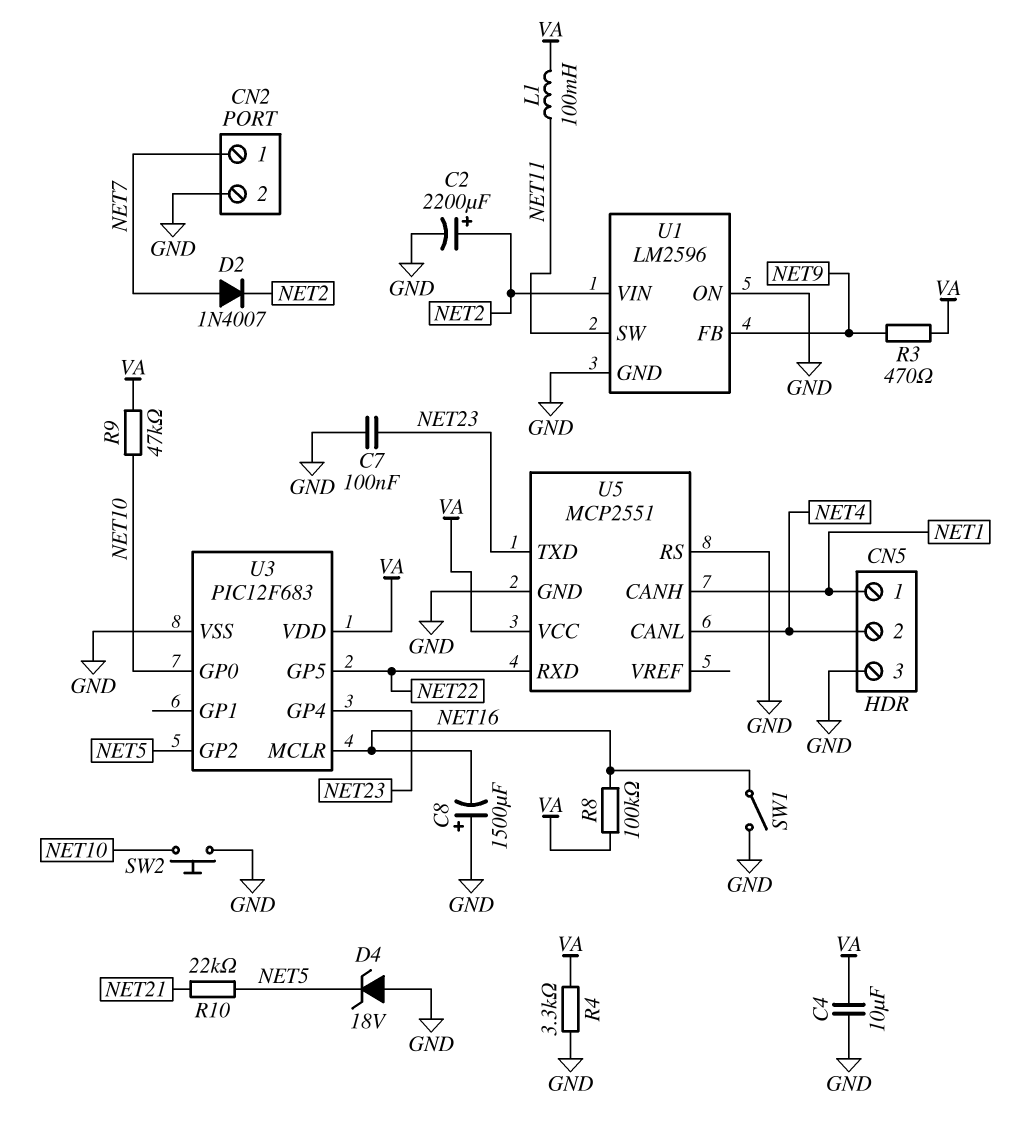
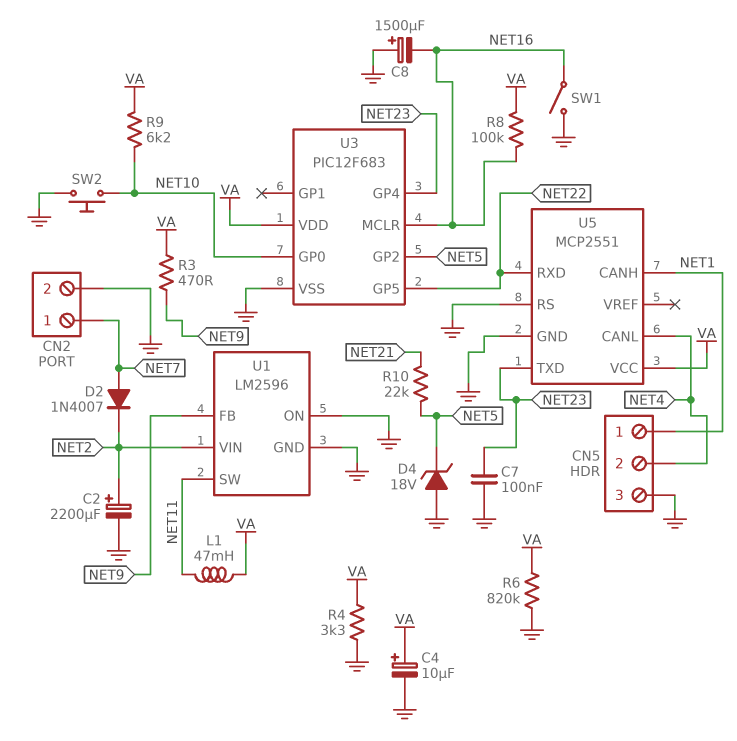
C4: 10uF (GND, VA) -> 10uF (plus VA, minus GND)
L1: 100mH (NET11, VA) -> 47mH (NET11, VA)
R6: none -> 820k (GND, VA)
R9: 47k (NET10, VA) -> 6.2k (NET10, VA)

